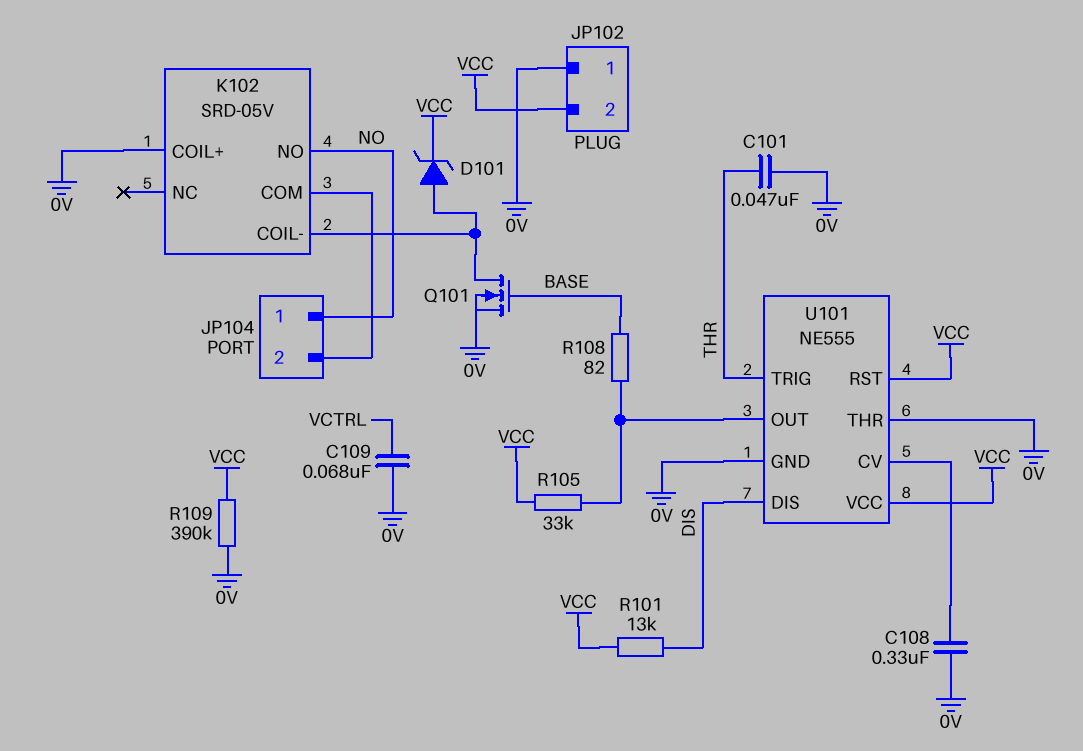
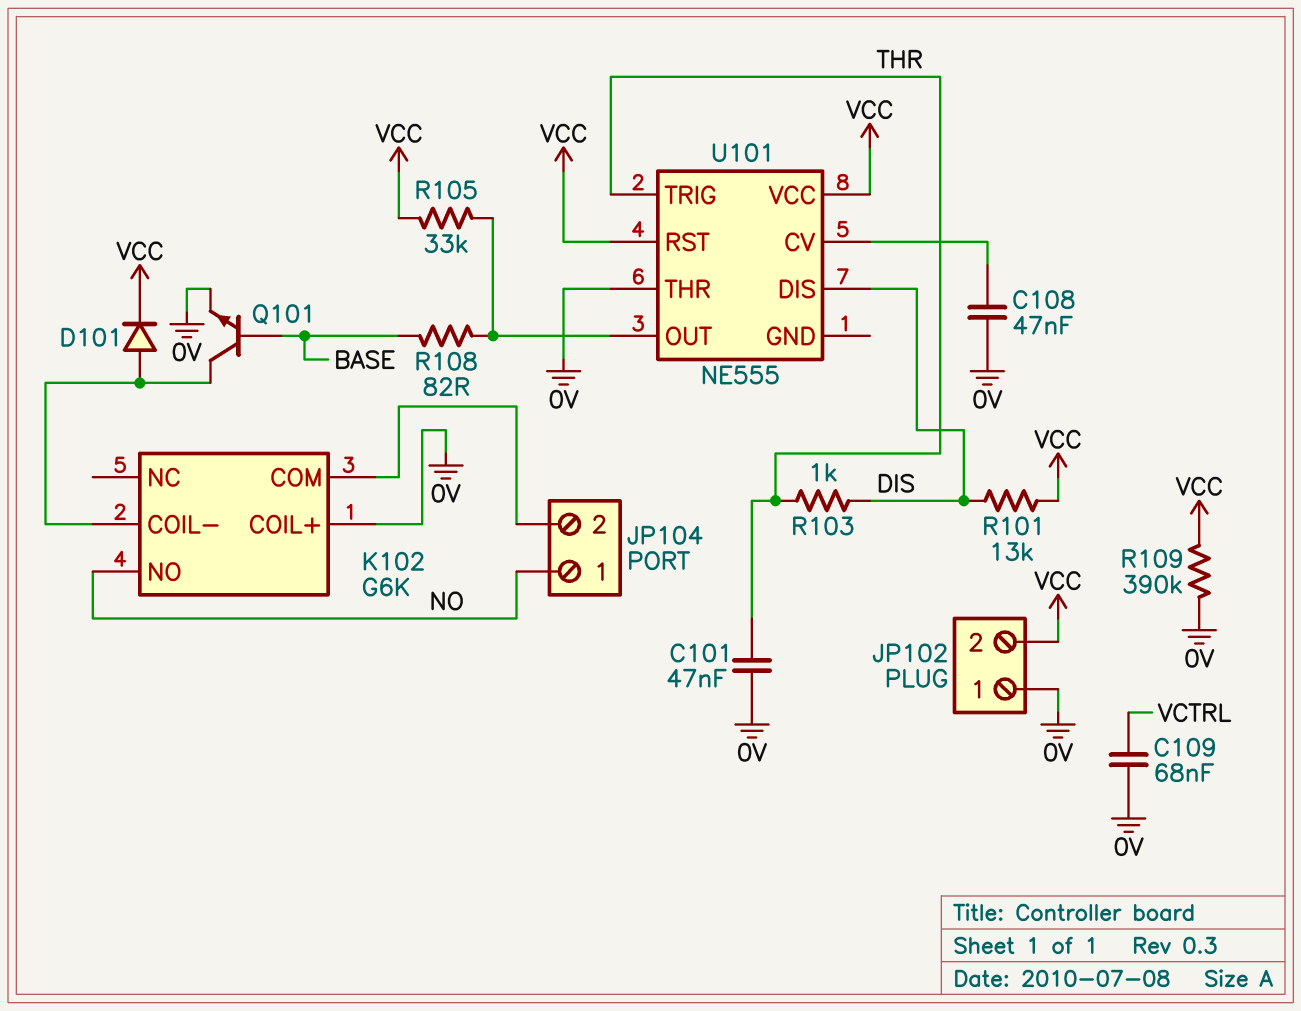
C108: 330nF (0V, U101/CV) -> 47nF (0V, U101/CV)
D101: zener (A K102/COIL-, K VCC) -> diode (A K102/COIL-, K VCC)
K102: SRD-05V -> G6K
Q101: NMOS (G BASE, D K102/COIL-, S 0V) -> NPN (B BASE, C K102/COIL-, E 0V)
R103: none -> 1k (DIS, THR)
U101 pin GND: 0V -> none

